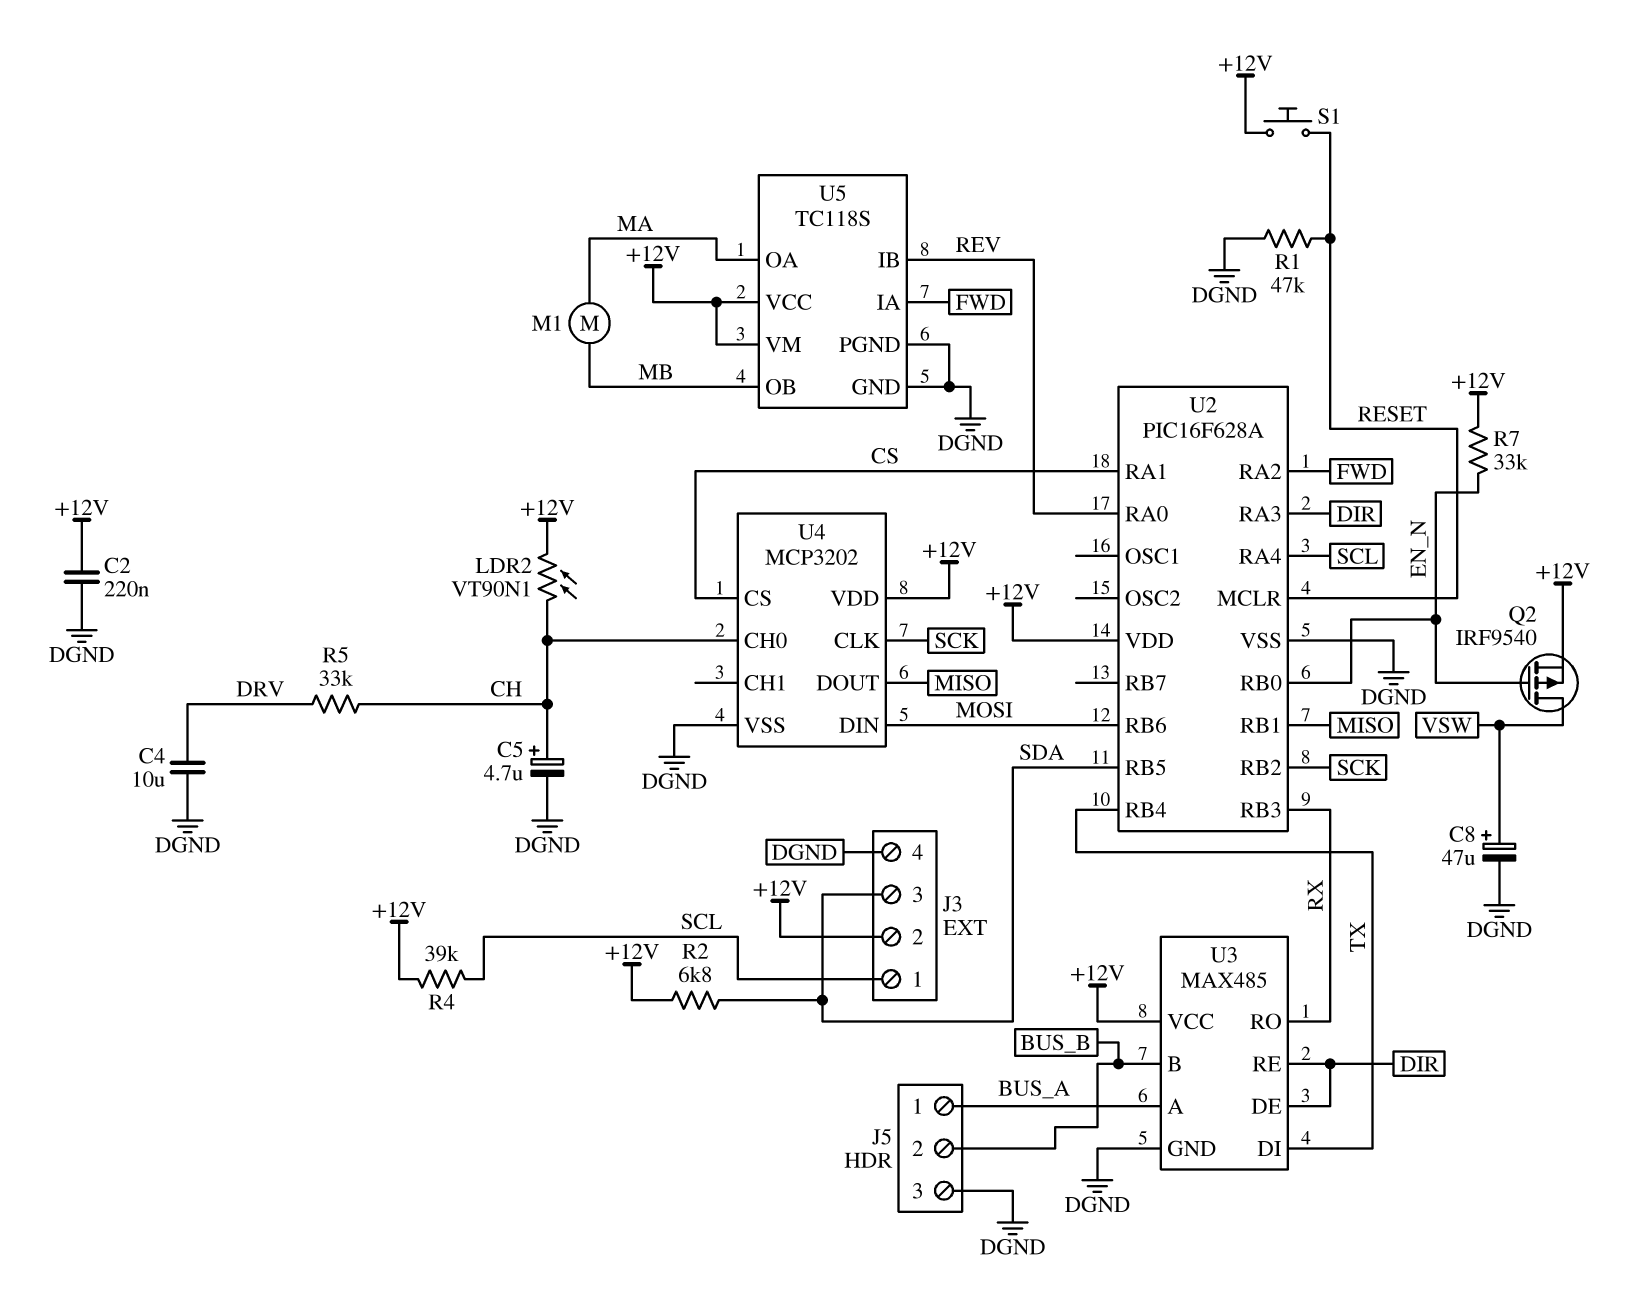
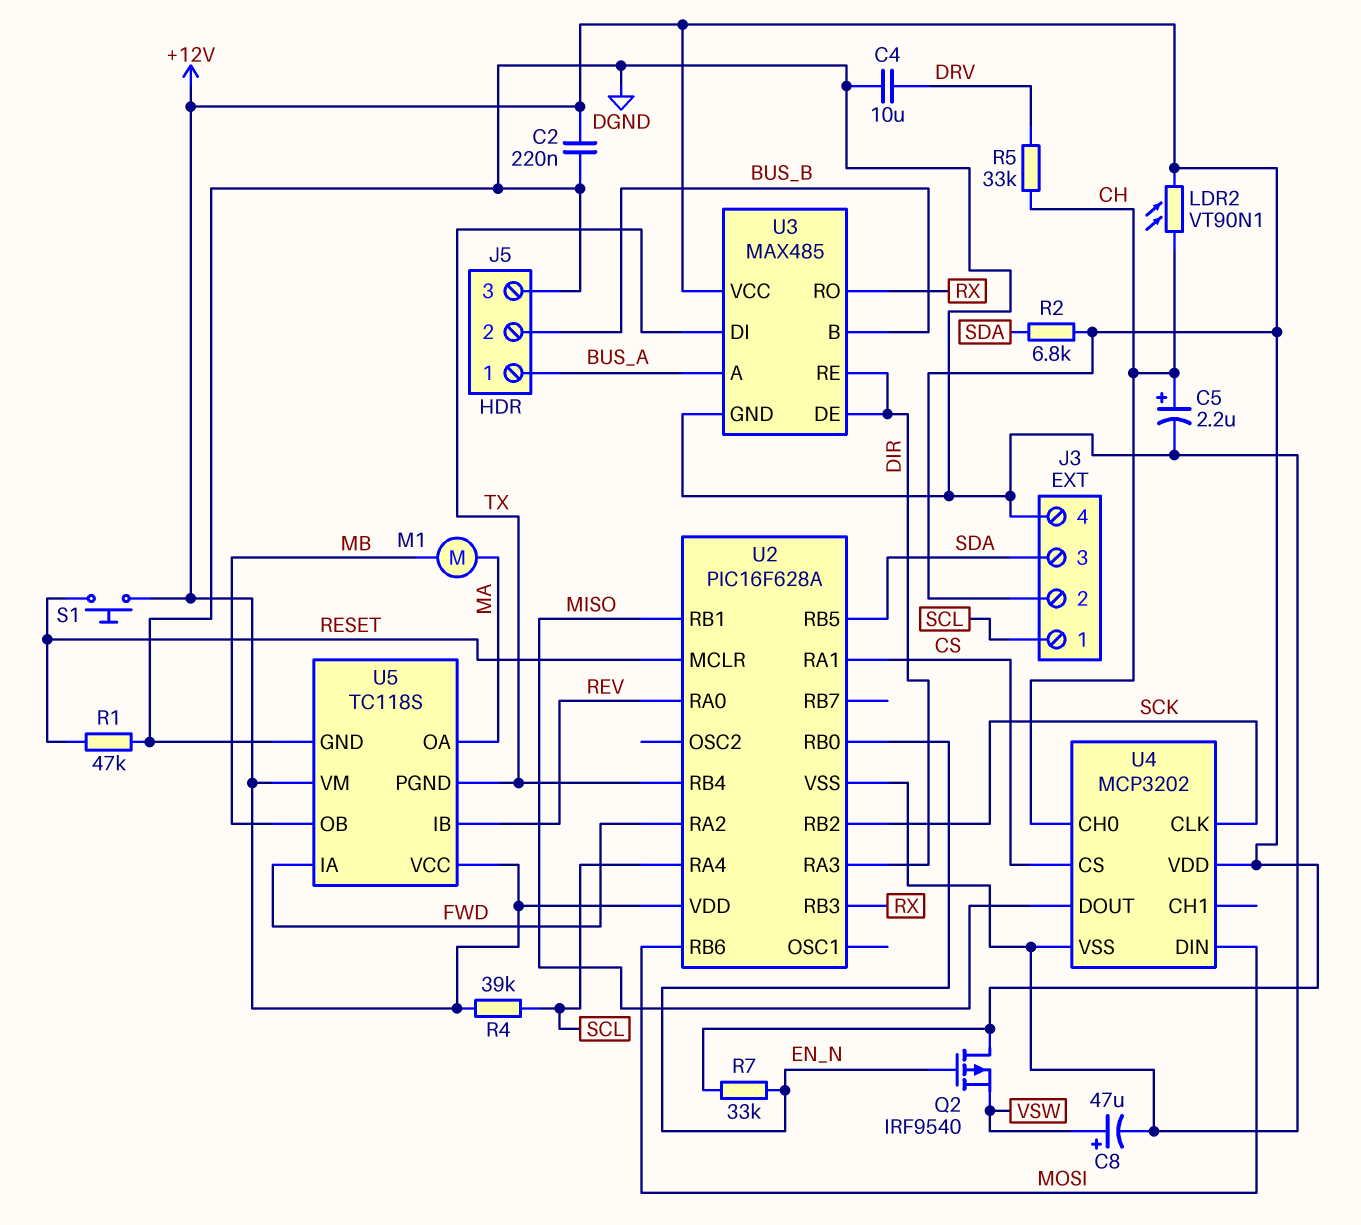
C5: 4.7uF (plus CH, minus DGND) -> 2.2uF (plus CH, minus DGND)
Q2: PMOS IRF9540 (G EN_N, D VSW, S +12V) -> PMOS IRF9540 (G EN_N, D +12V, S VSW)
U5 pin PGND: DGND -> TX

